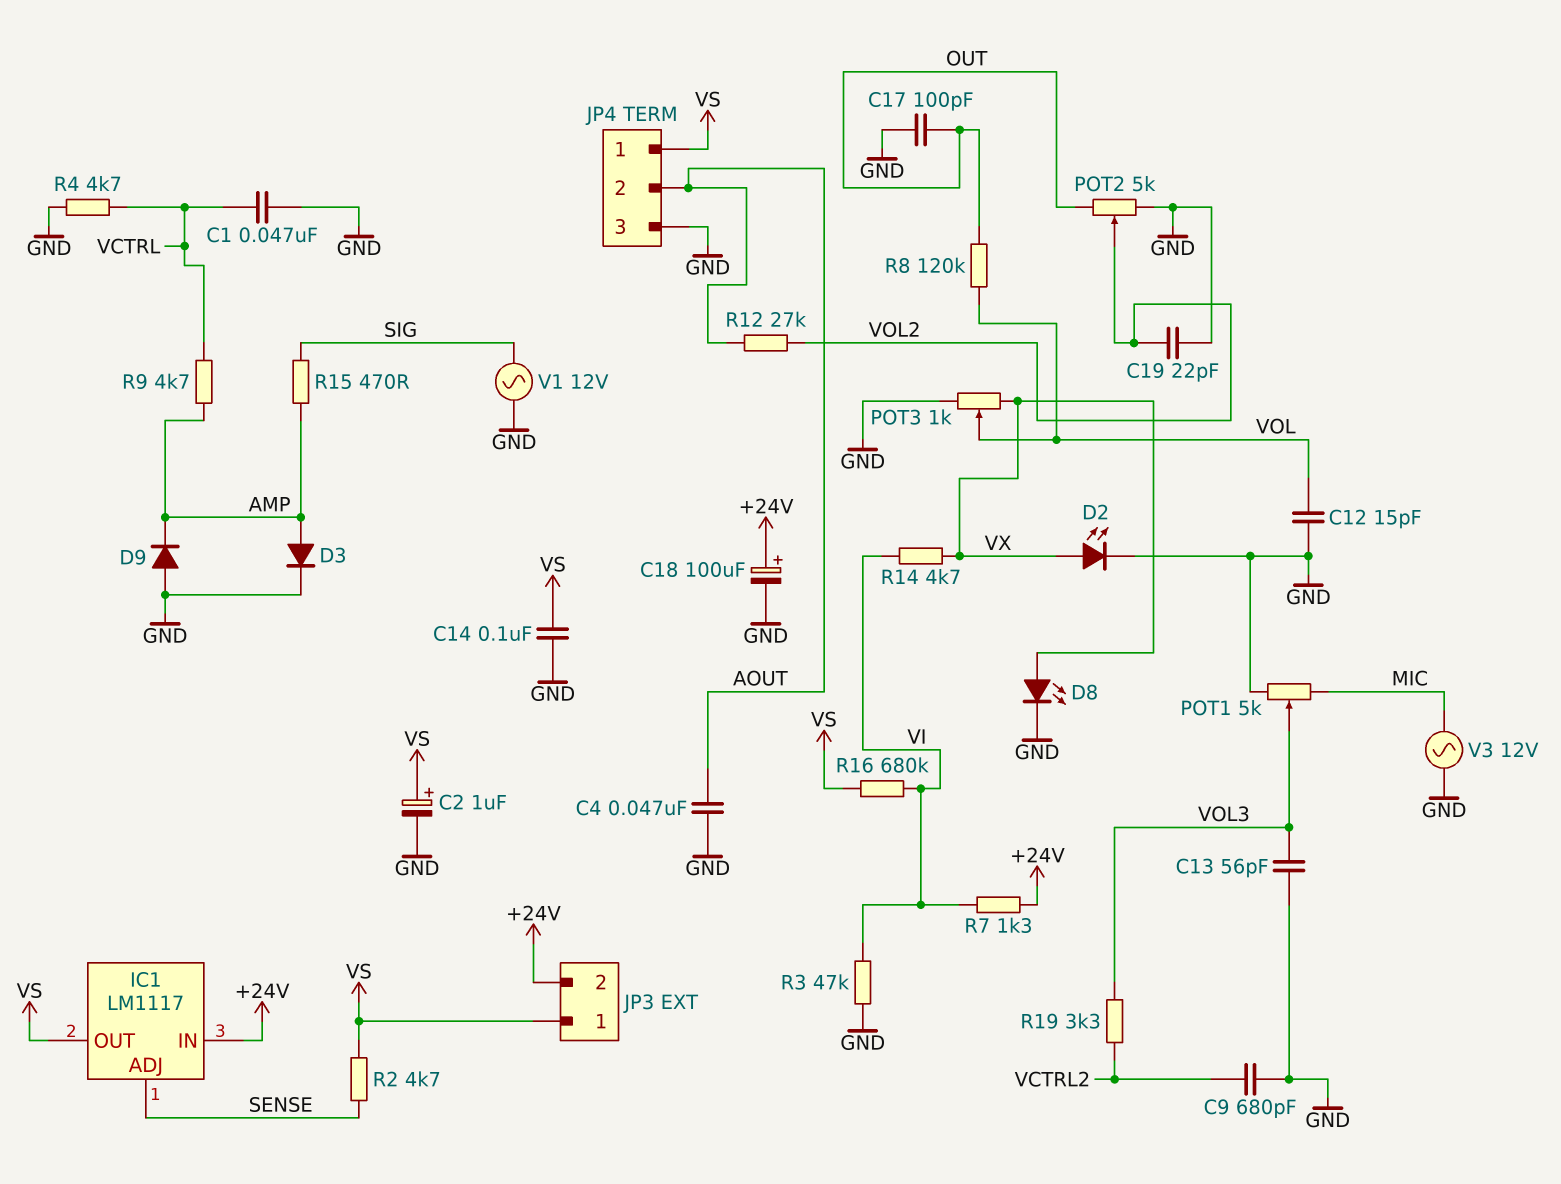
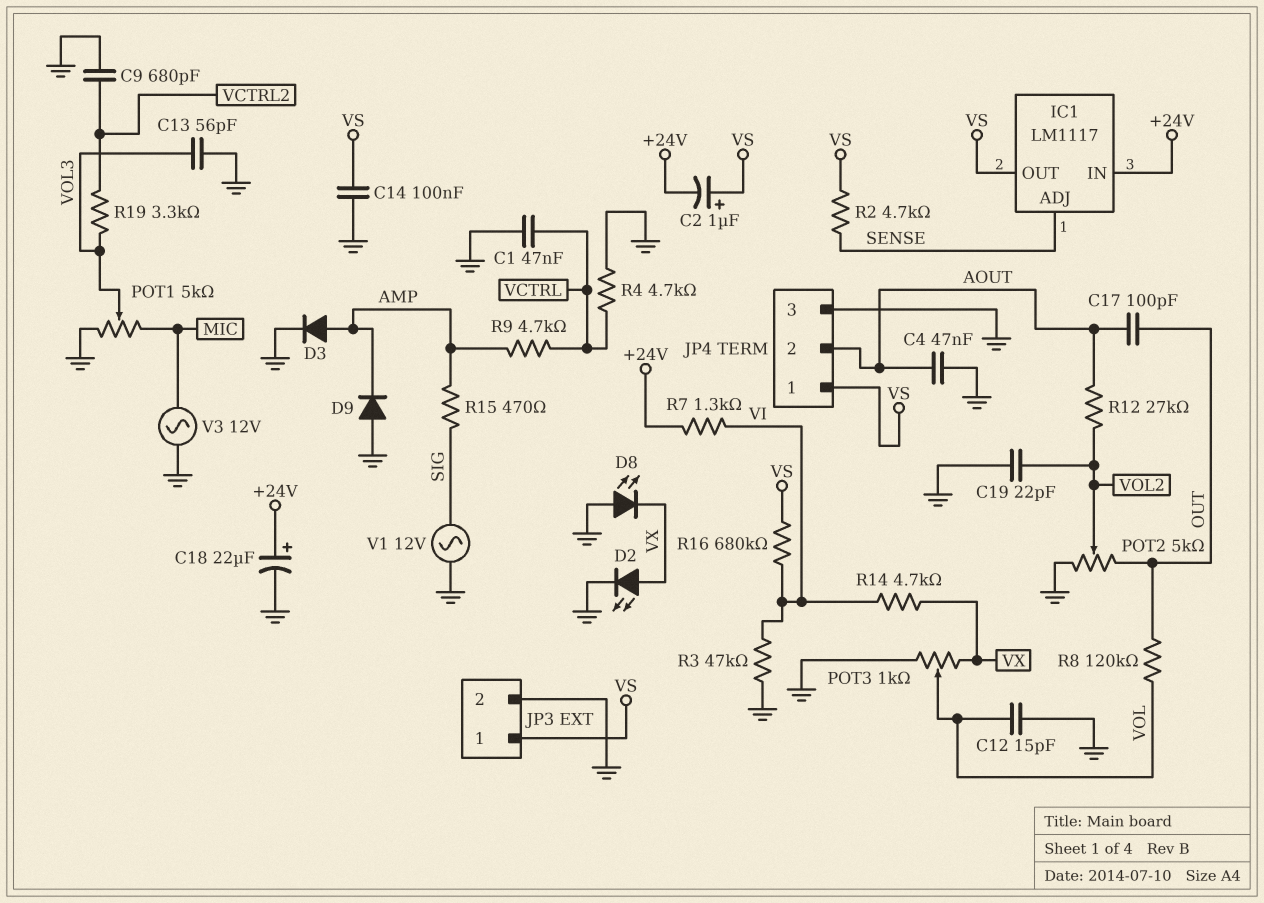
C2: 1uF (plus VS, minus GND) -> 1uF (plus VS, minus +24V)
C17: 100pF (GND, OUT) -> 100pF (AOUT, OUT)
C18: 100uF (plus +24V, minus GND) -> 22uF (plus +24V, minus GND)
D8: LED (A VX, K GND) -> LED (A GND, K VX)
JP3 pin 2: +24V -> GND

